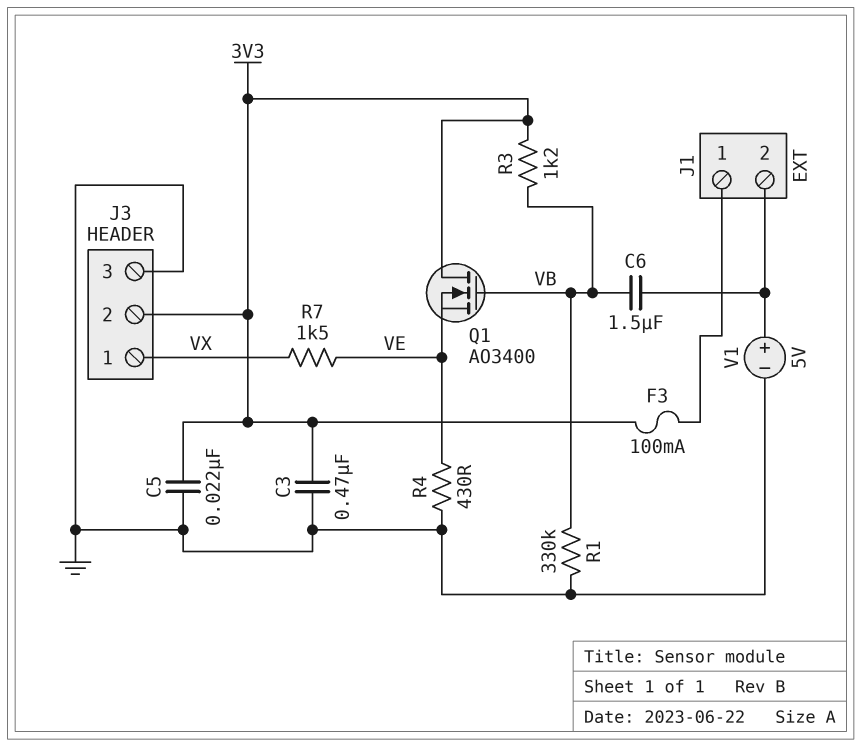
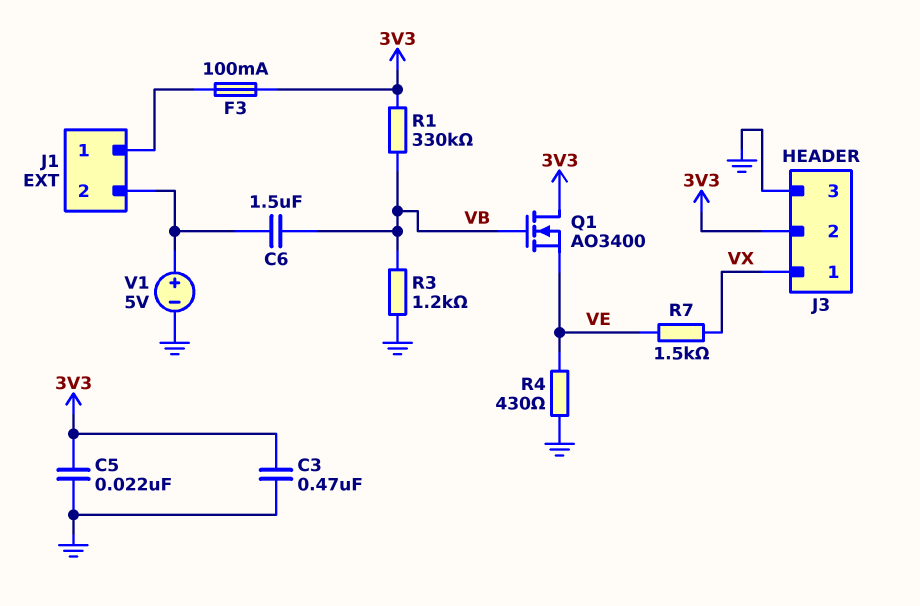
R1: 330k (GND, VB) -> 330k (3V3, VB)
R3: 1.2k (3V3, VB) -> 1.2k (GND, VB)

